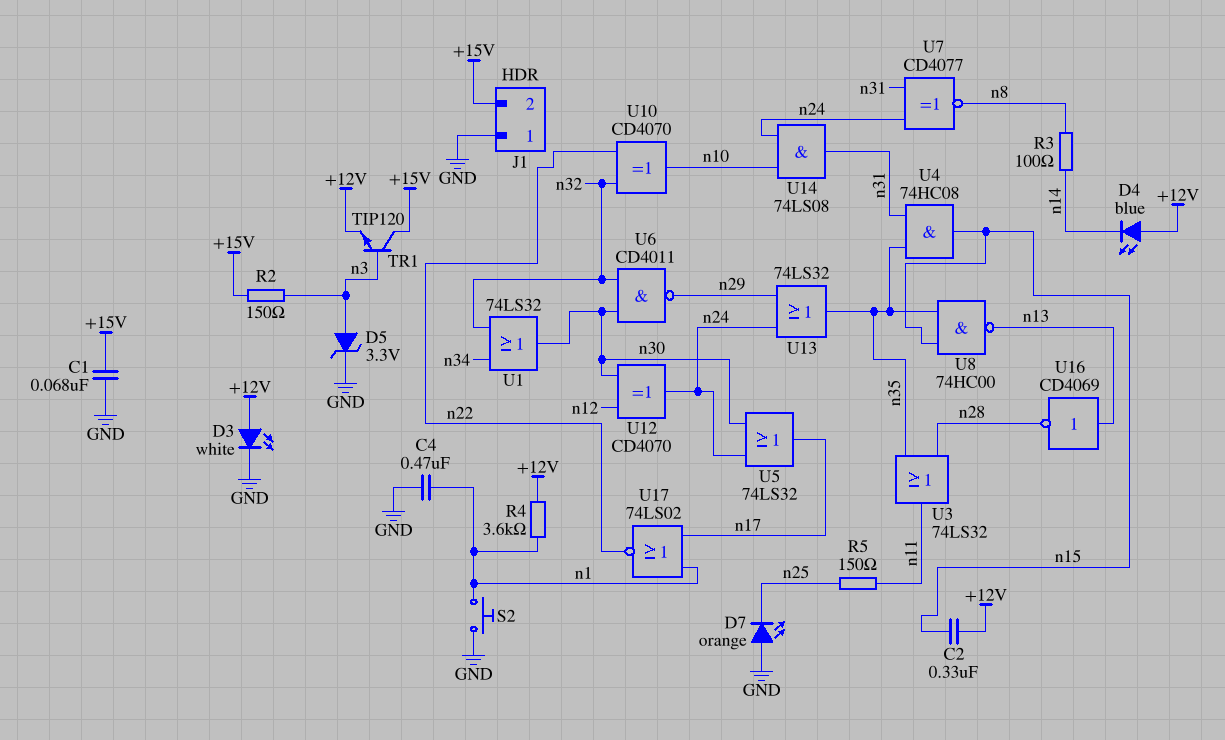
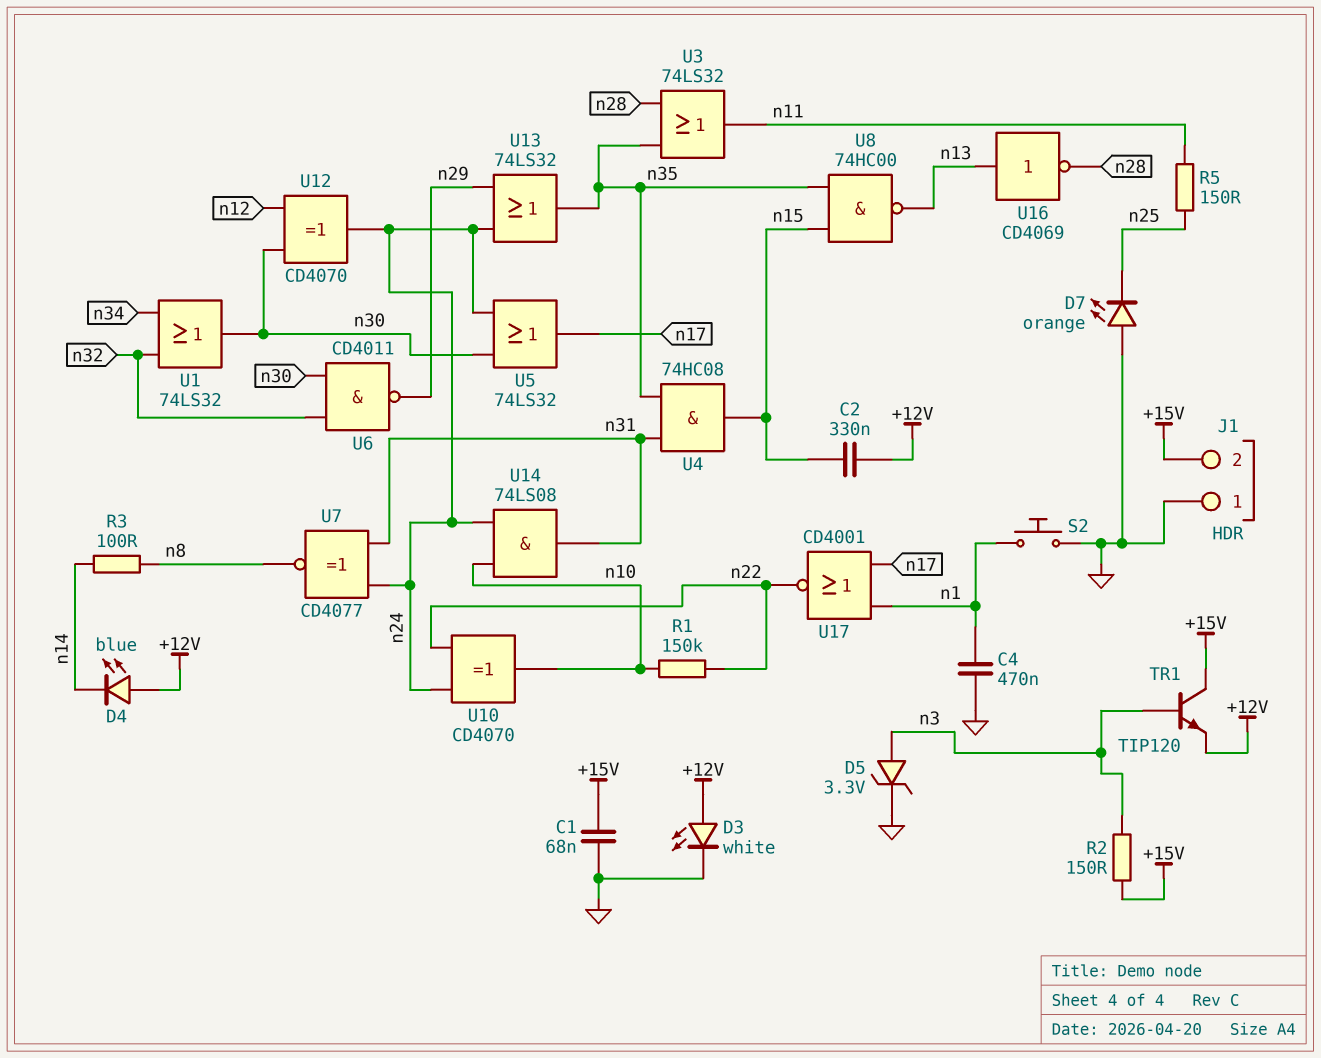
R1: none -> 150k (n10, n22)
R4: 3.6k (+12V, n1) -> none
U10: XOR CD4070 (in n22, in n32, out n10) -> XOR CD4070 (in n22, in n24, out n10)
U17: NOR 74LS02 (in n1, in n17, out n22) -> NOR CD4001 (in n1, in n17, out n22)

